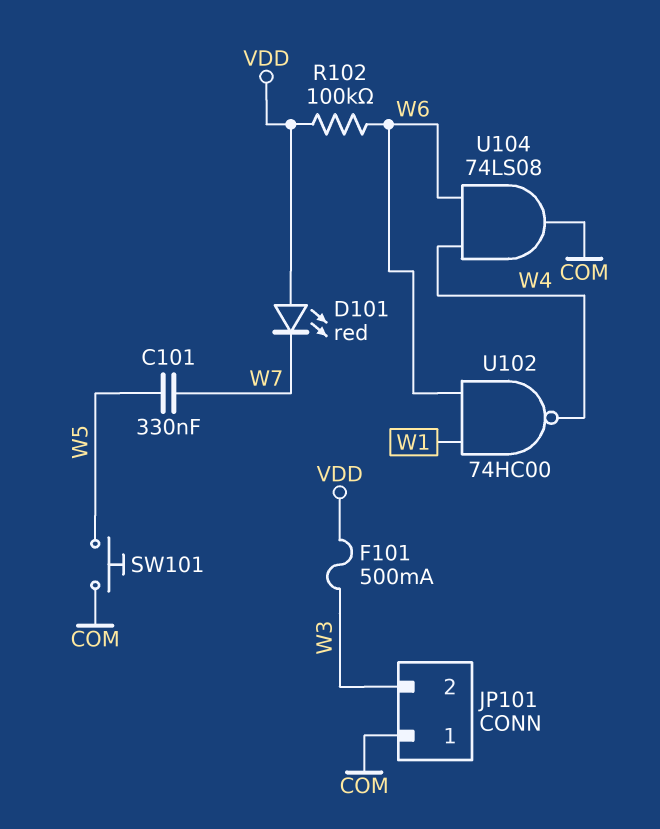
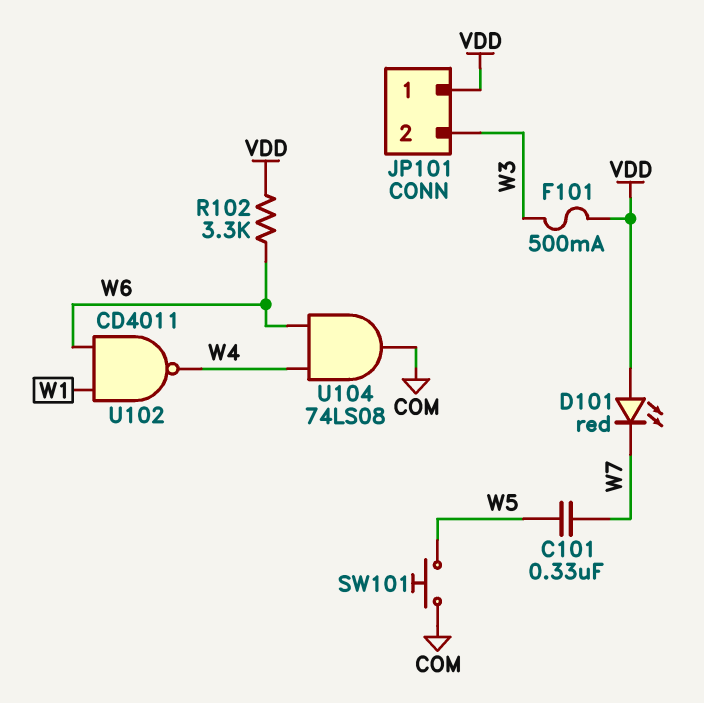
JP101 pin 1: COM -> VDD
R102: 100k (VDD, W6) -> 3.3k (VDD, W6)
U102: NAND 74HC00 (in W1, in W6, out W4) -> NAND CD4011 (in W1, in W6, out W4)

